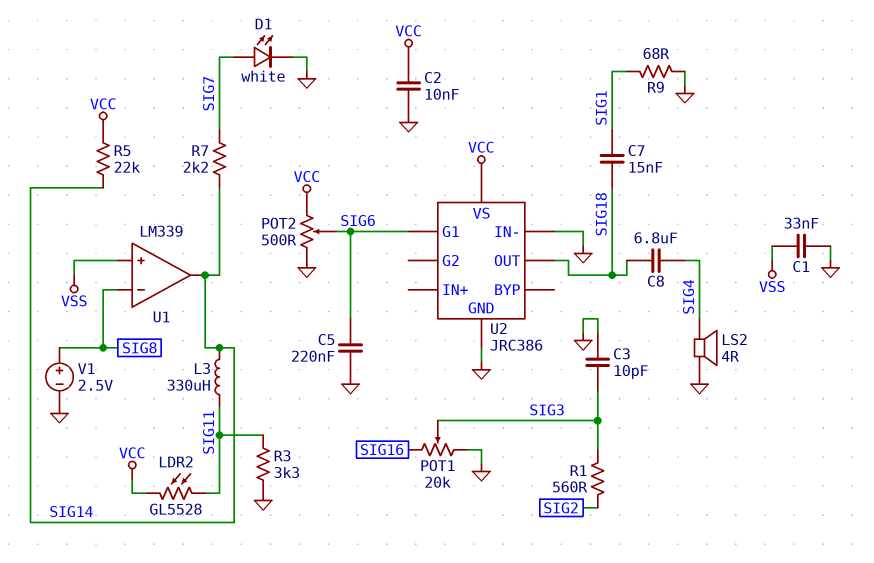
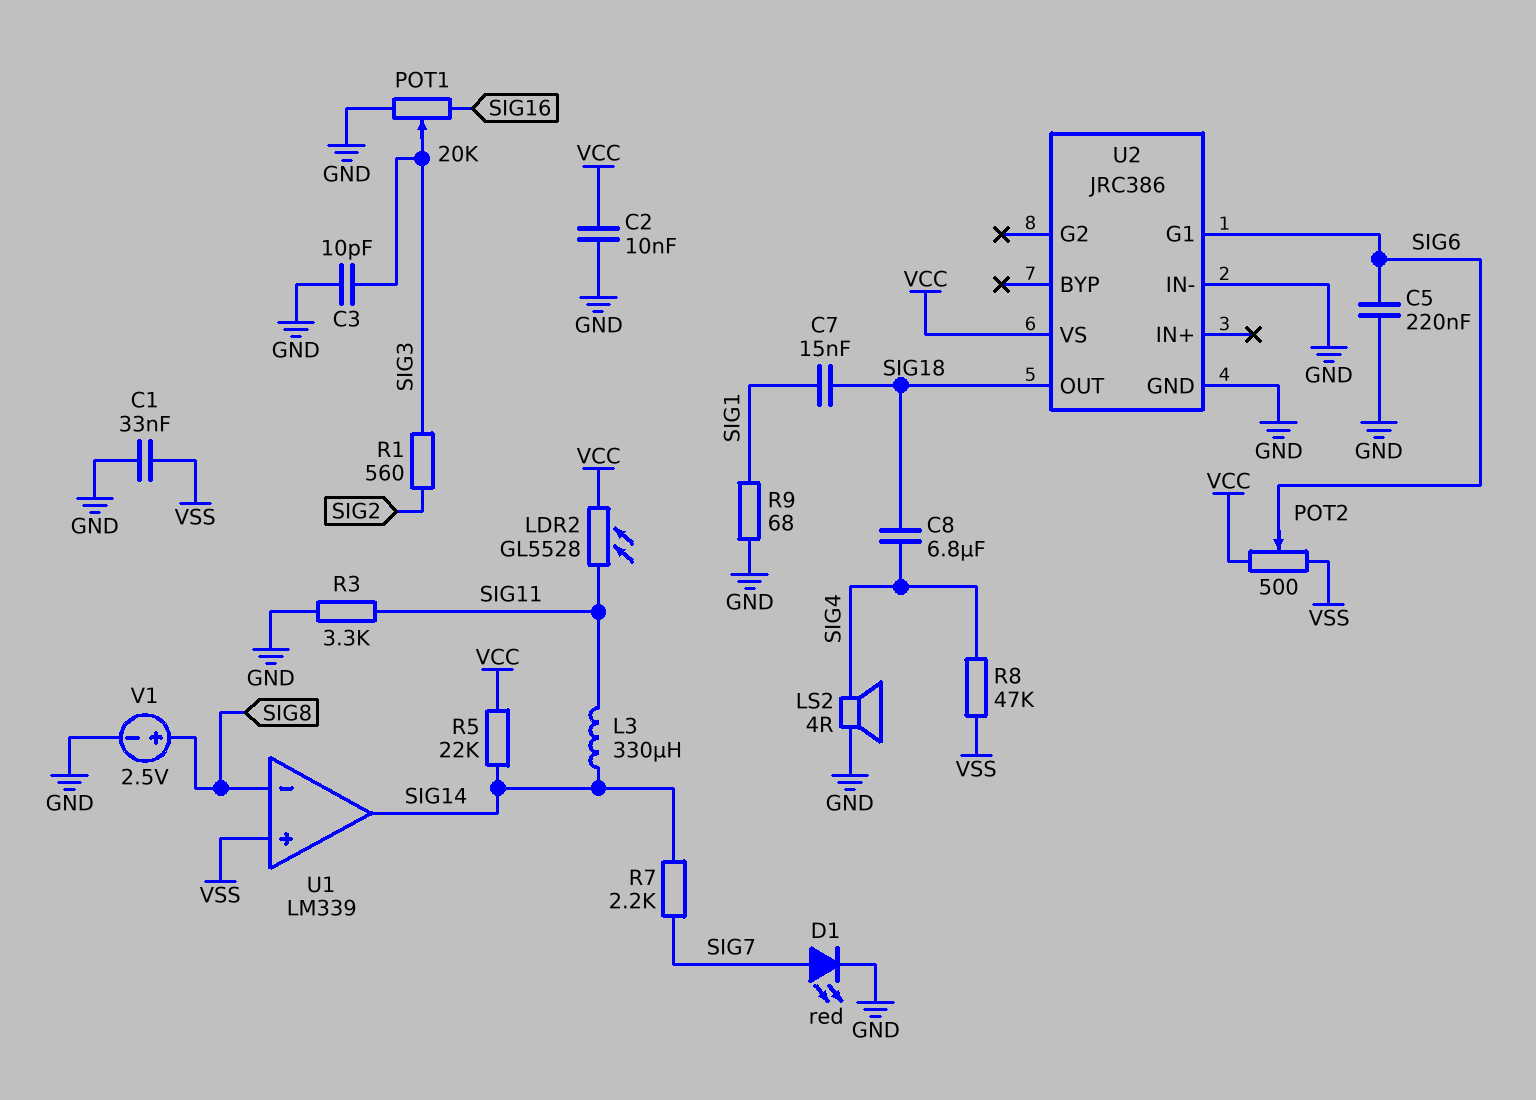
D1: LED white (A SIG7, K GND) -> LED red (A SIG7, K GND)
POT2: 500 (GND, VCC, wiper SIG6) -> 500 (VCC, VSS, wiper SIG6)
R8: none -> 47k (SIG4, VSS)

